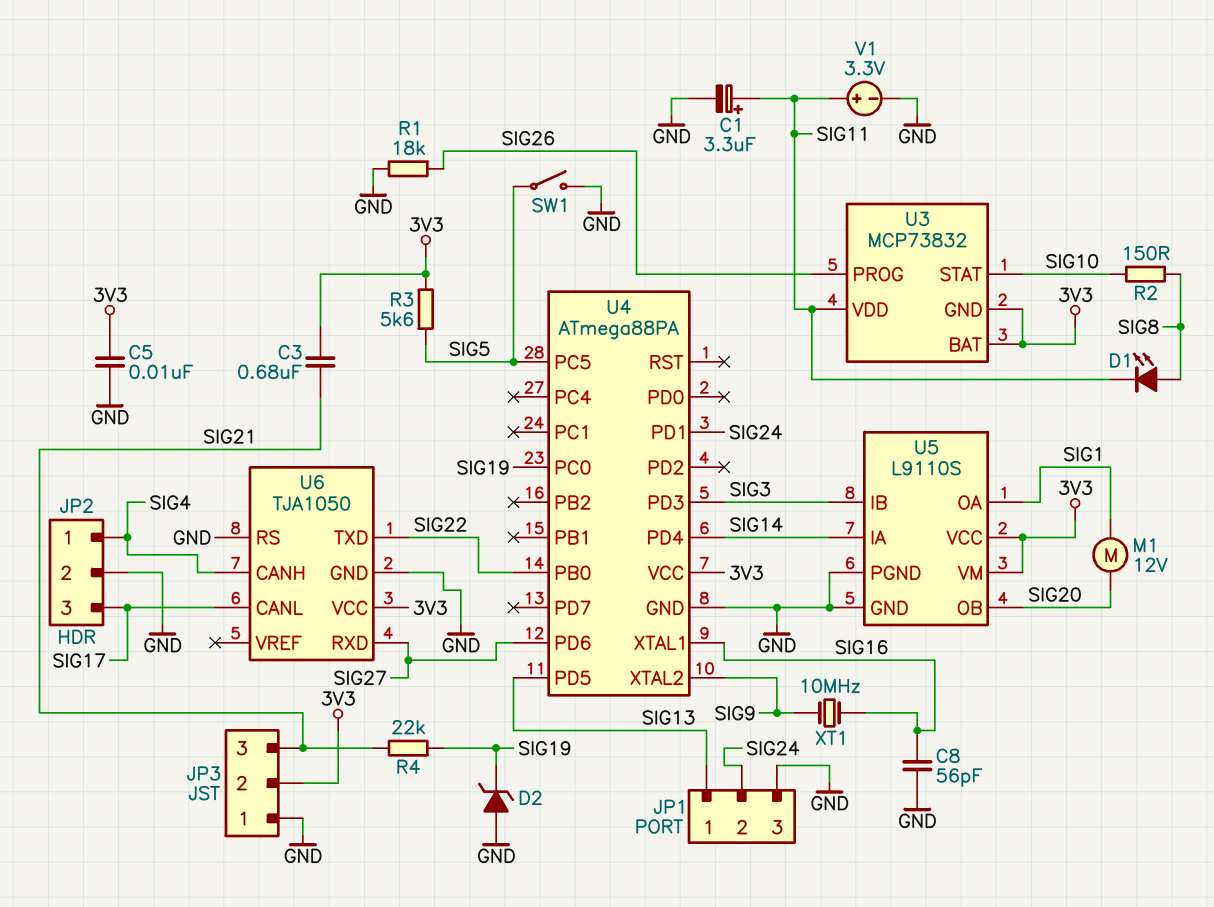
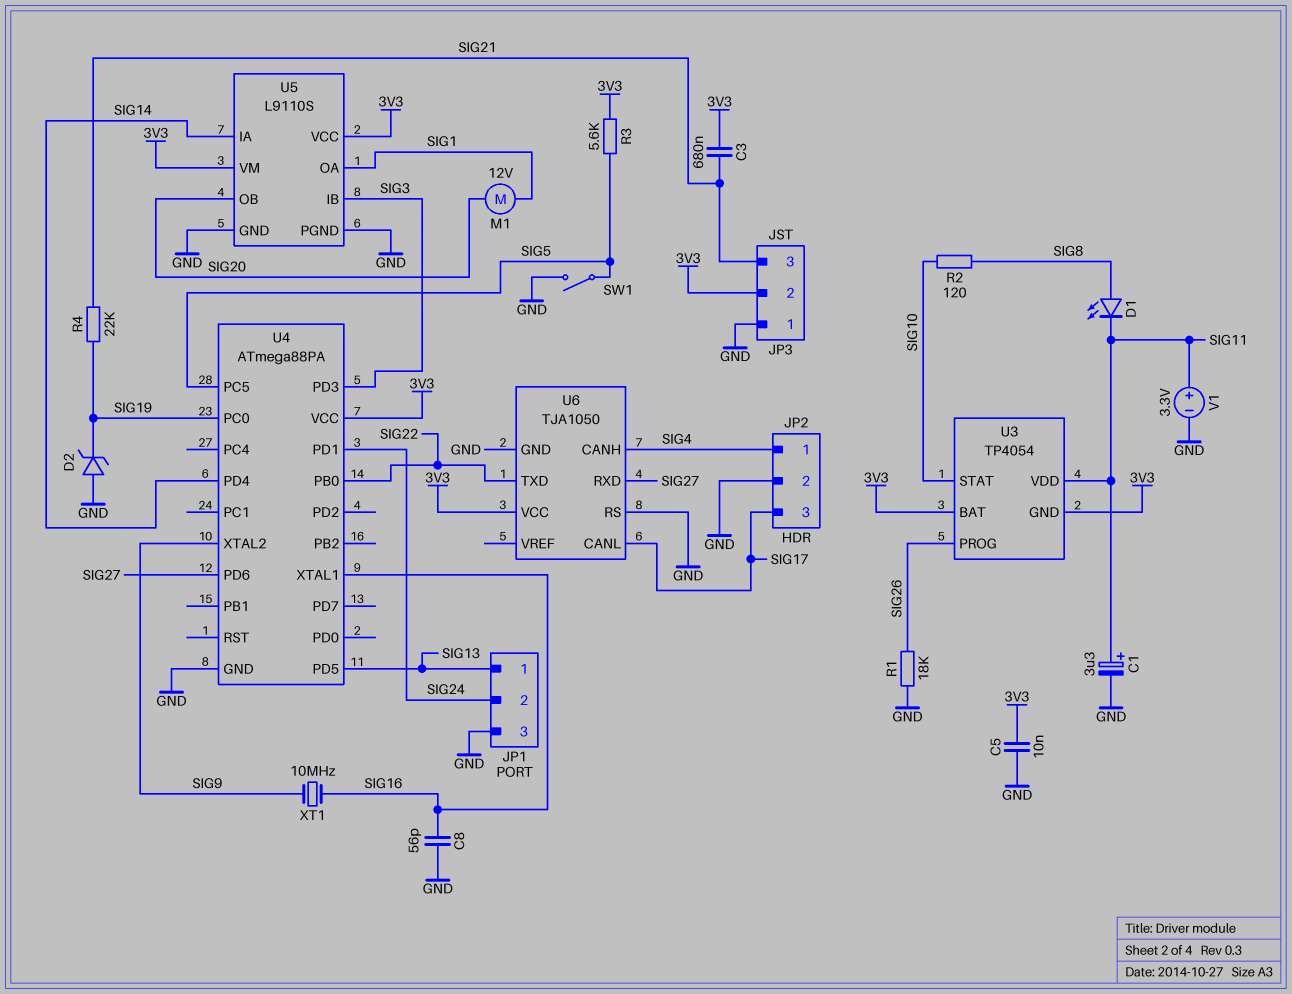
R2: 150 (SIG8, SIG10) -> 120 (SIG8, SIG10)
U3: MCP73832 -> TP4054

